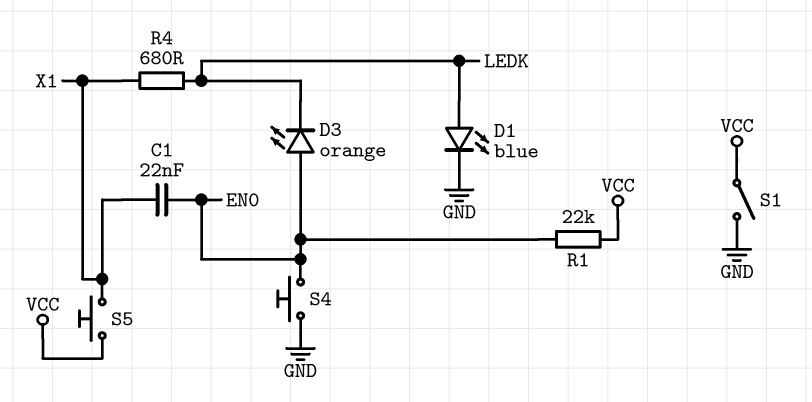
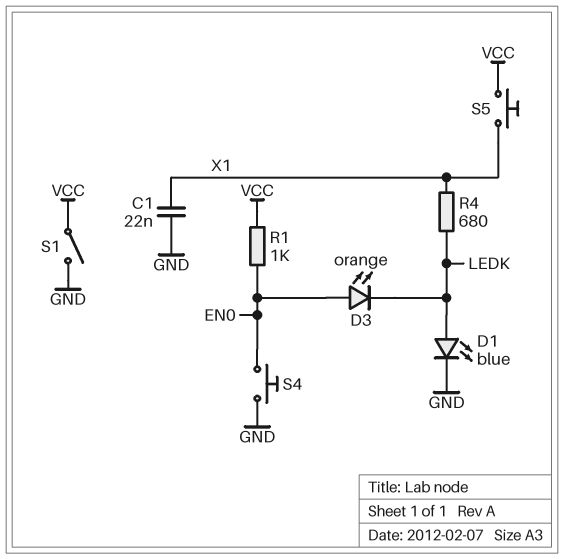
C1: 22nF (EN0, X1) -> 22nF (GND, X1)
R1: 22k (EN0, VCC) -> 1k (EN0, VCC)

